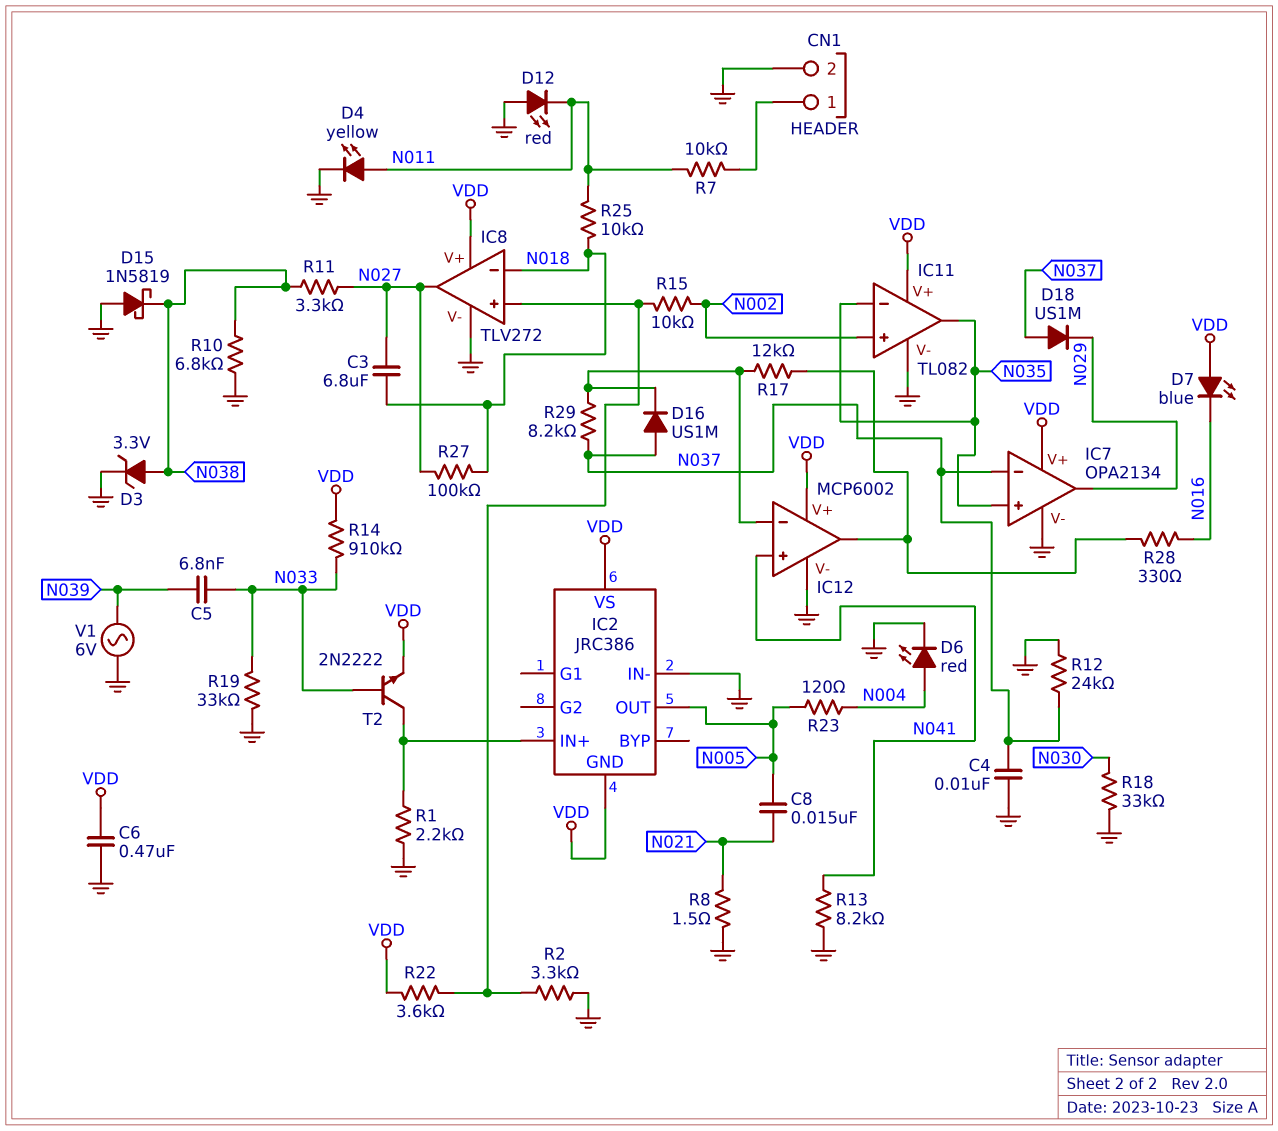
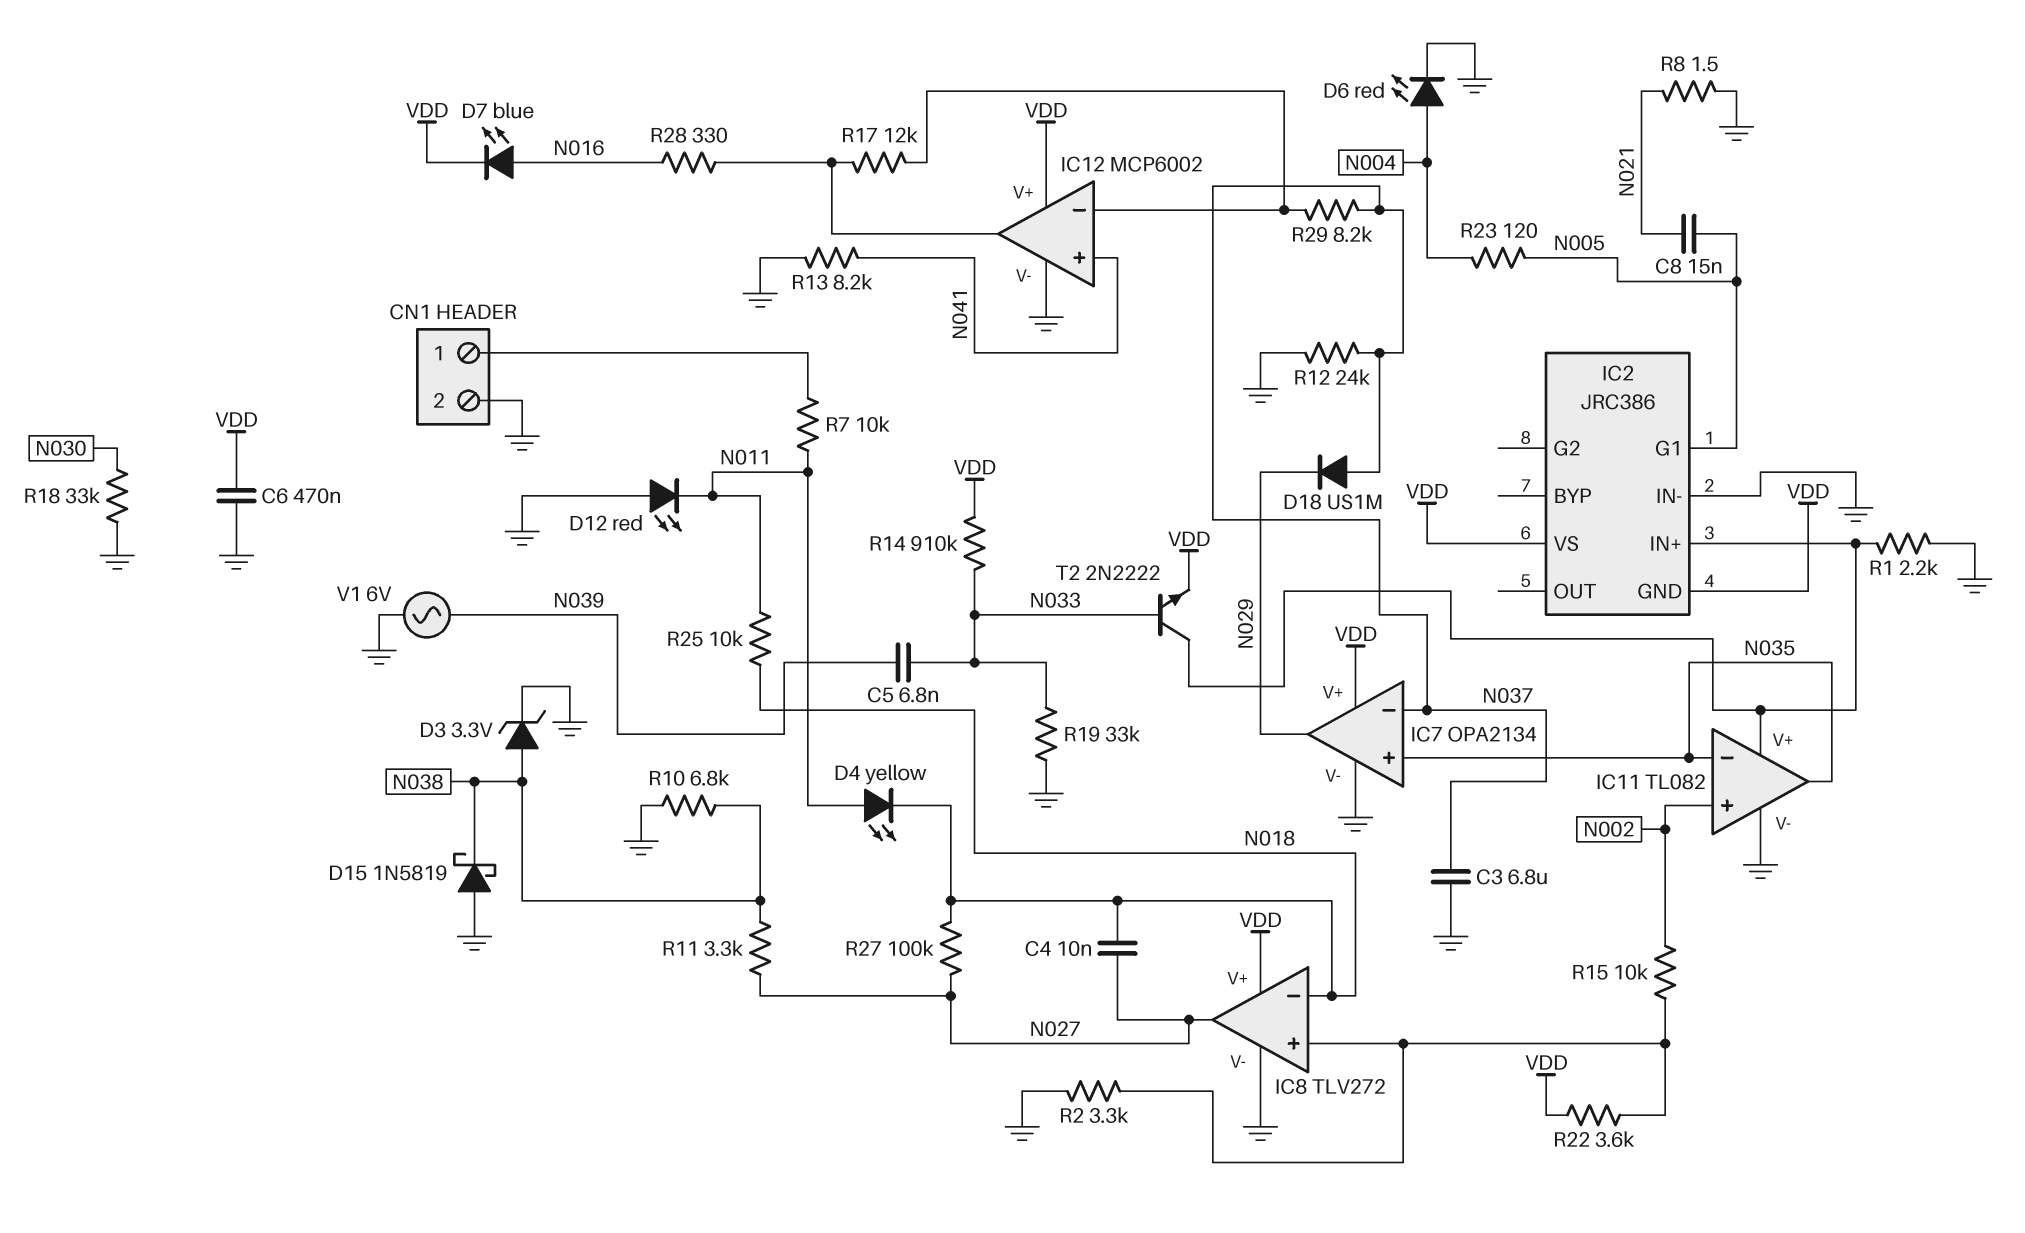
C3: 6.8uF (N018, N027) -> 6.8uF (GND, N037)
C4: 10nF (GND, N037) -> 10nF (N018, N027)
D4: LED yellow (A N011, K GND) -> LED yellow (A N011, K N018)
D7: LED blue (A VDD, K N016) -> LED blue (A N016, K VDD)
D16: diode US1M (A N037, K IC12/in-) -> none
IC2 pin G1: none -> N005
IC2 pin OUT: N005 -> none
IC11 pin V+: VDD -> IC2/IN+

